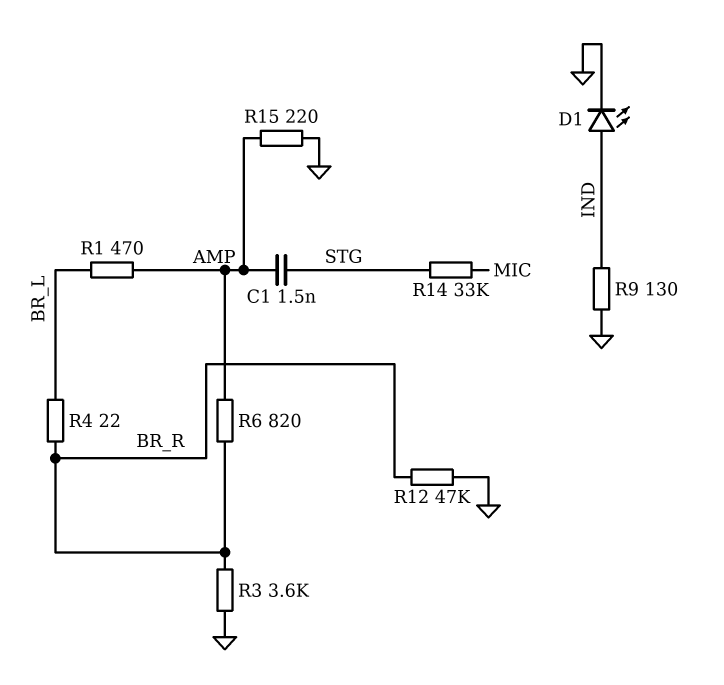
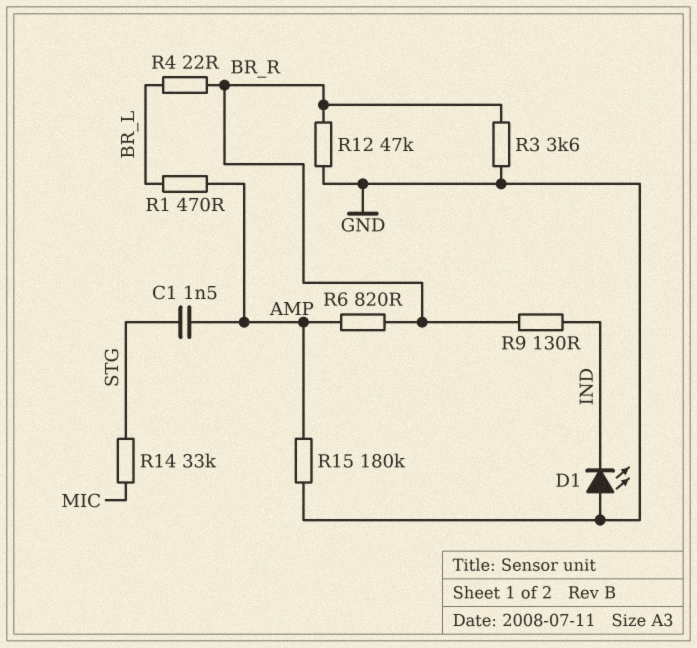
D1: LED (A IND, K GND) -> LED (A GND, K IND)
R9: 130 (GND, IND) -> 130 (BR_R, IND)
R15: 220 (AMP, GND) -> 180k (AMP, GND)

